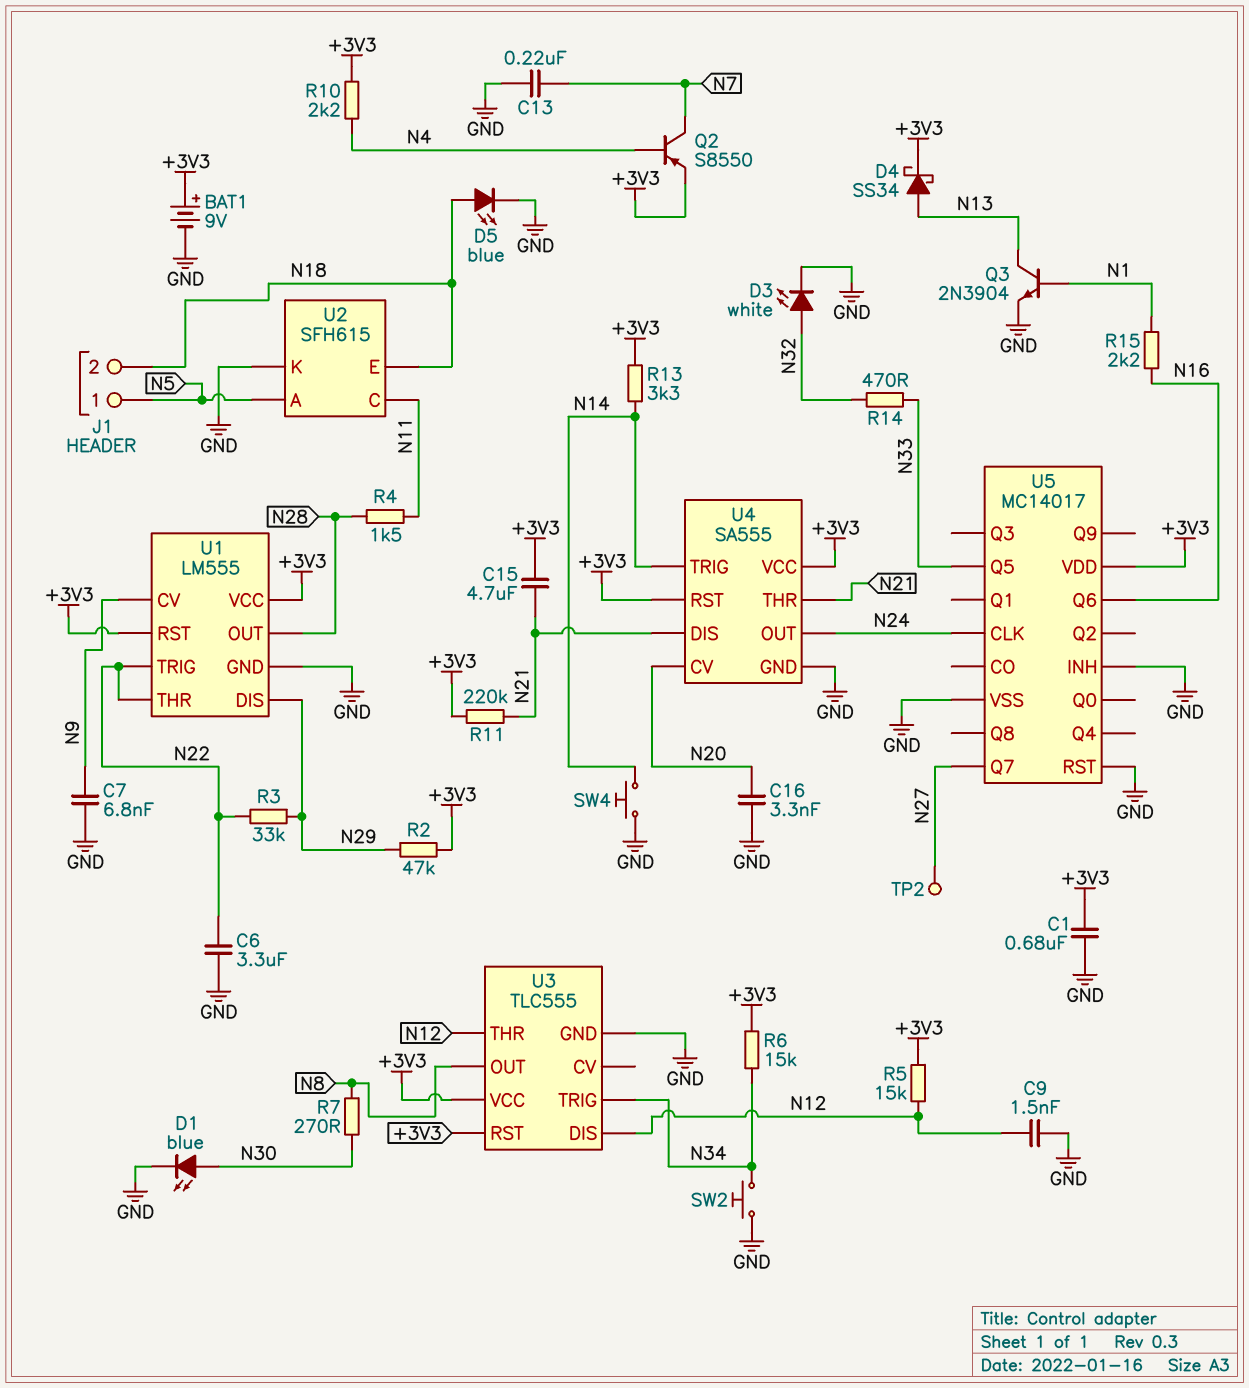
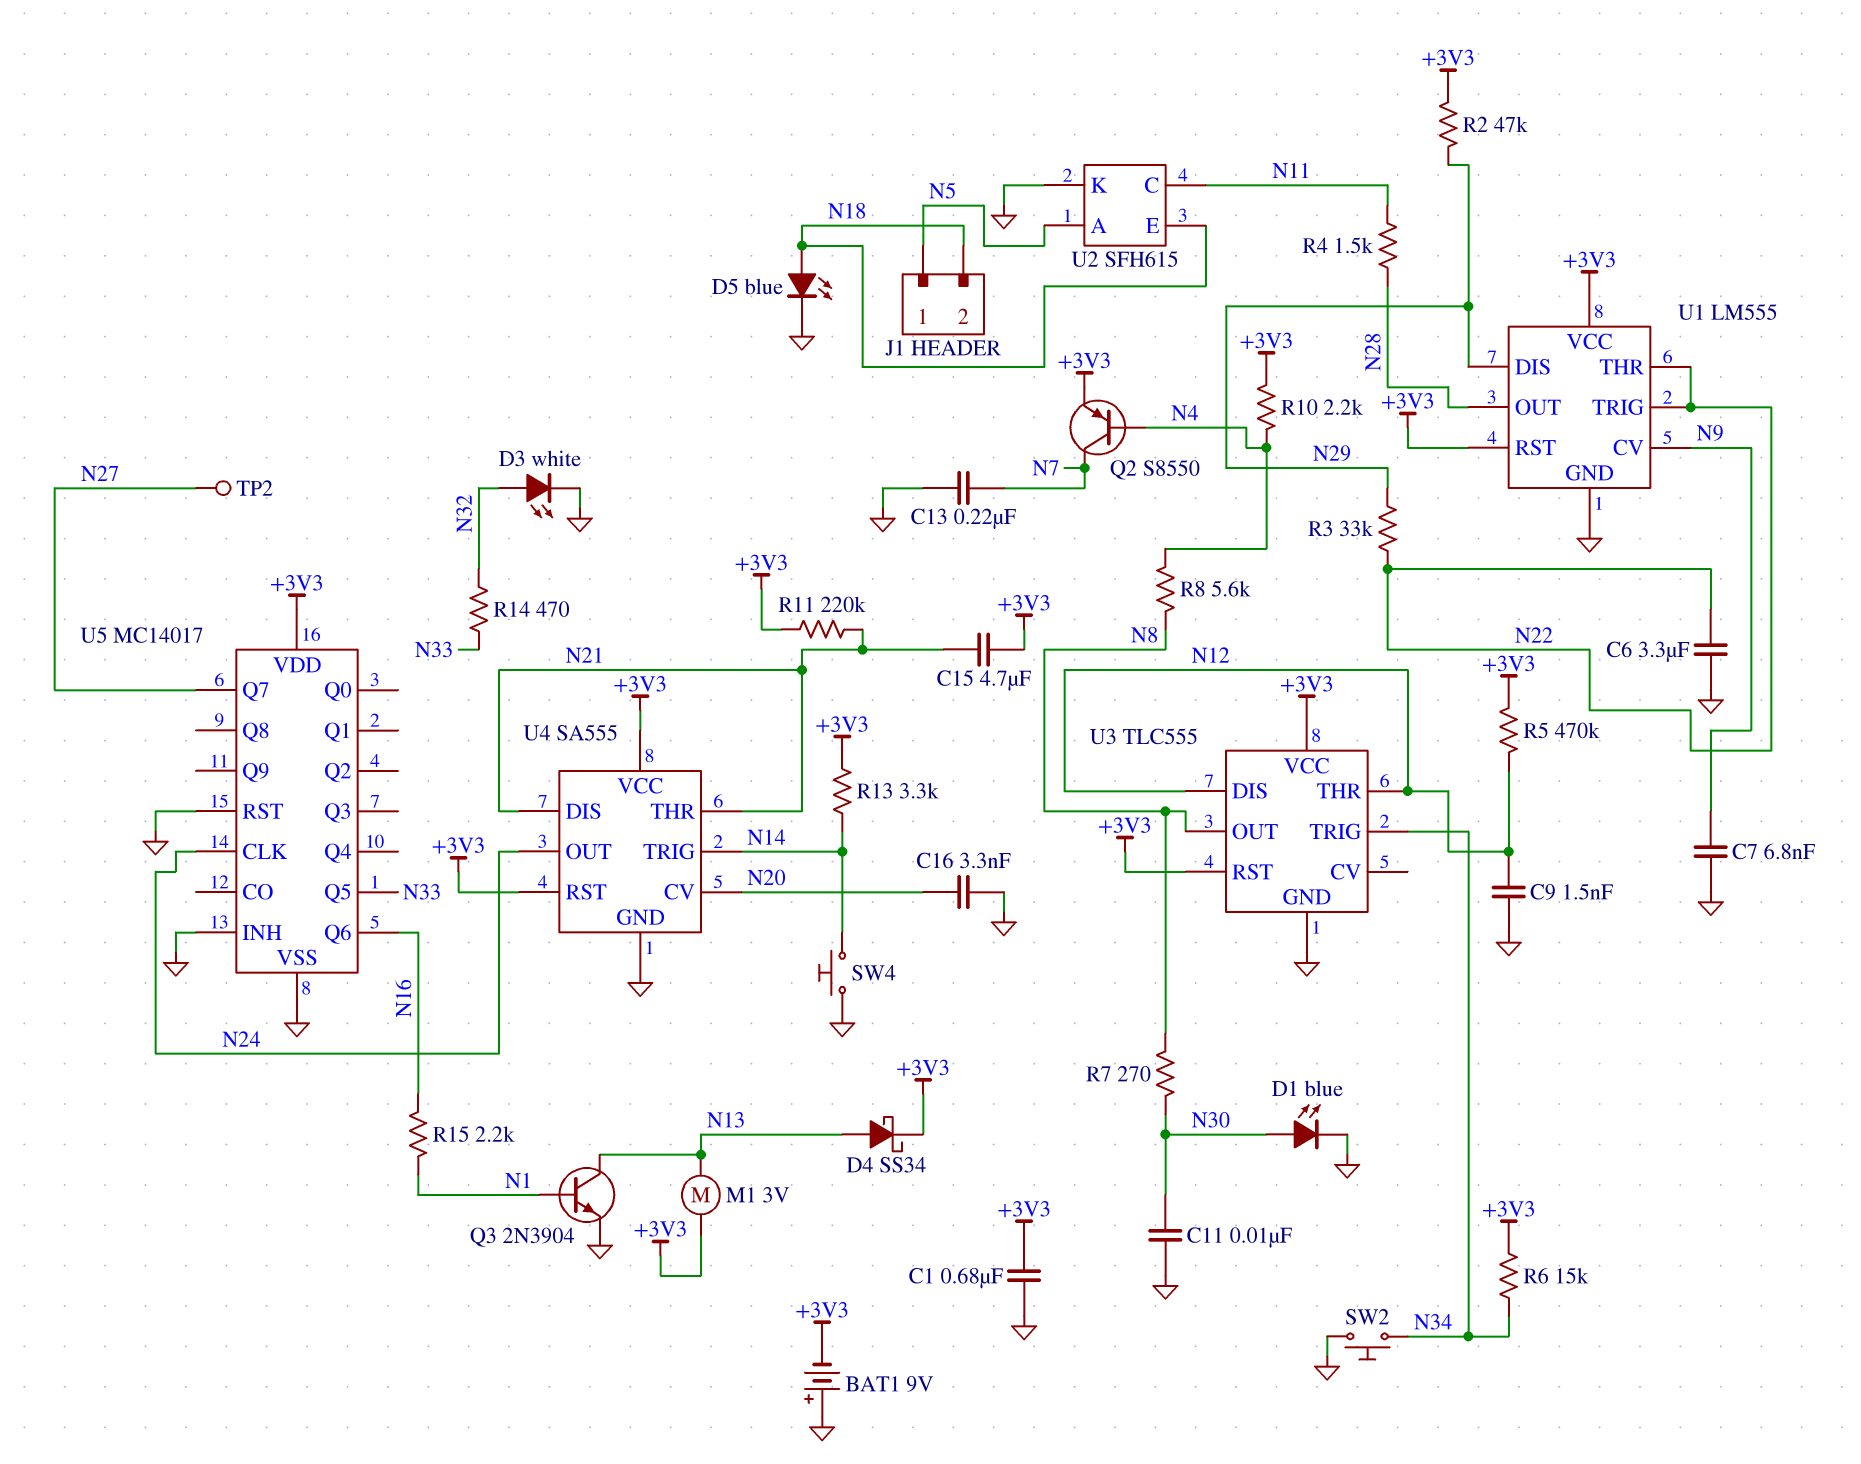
BAT1: 9V (plus +3V3, minus GND) -> 9V (plus GND, minus +3V3)
C11: none -> 10nF (GND, N30)
M1: none -> motor 3V (+3V3, N13)
R5: 15k (+3V3, N12) -> 470k (+3V3, N12)
R8: none -> 5.6k (N4, N8)

